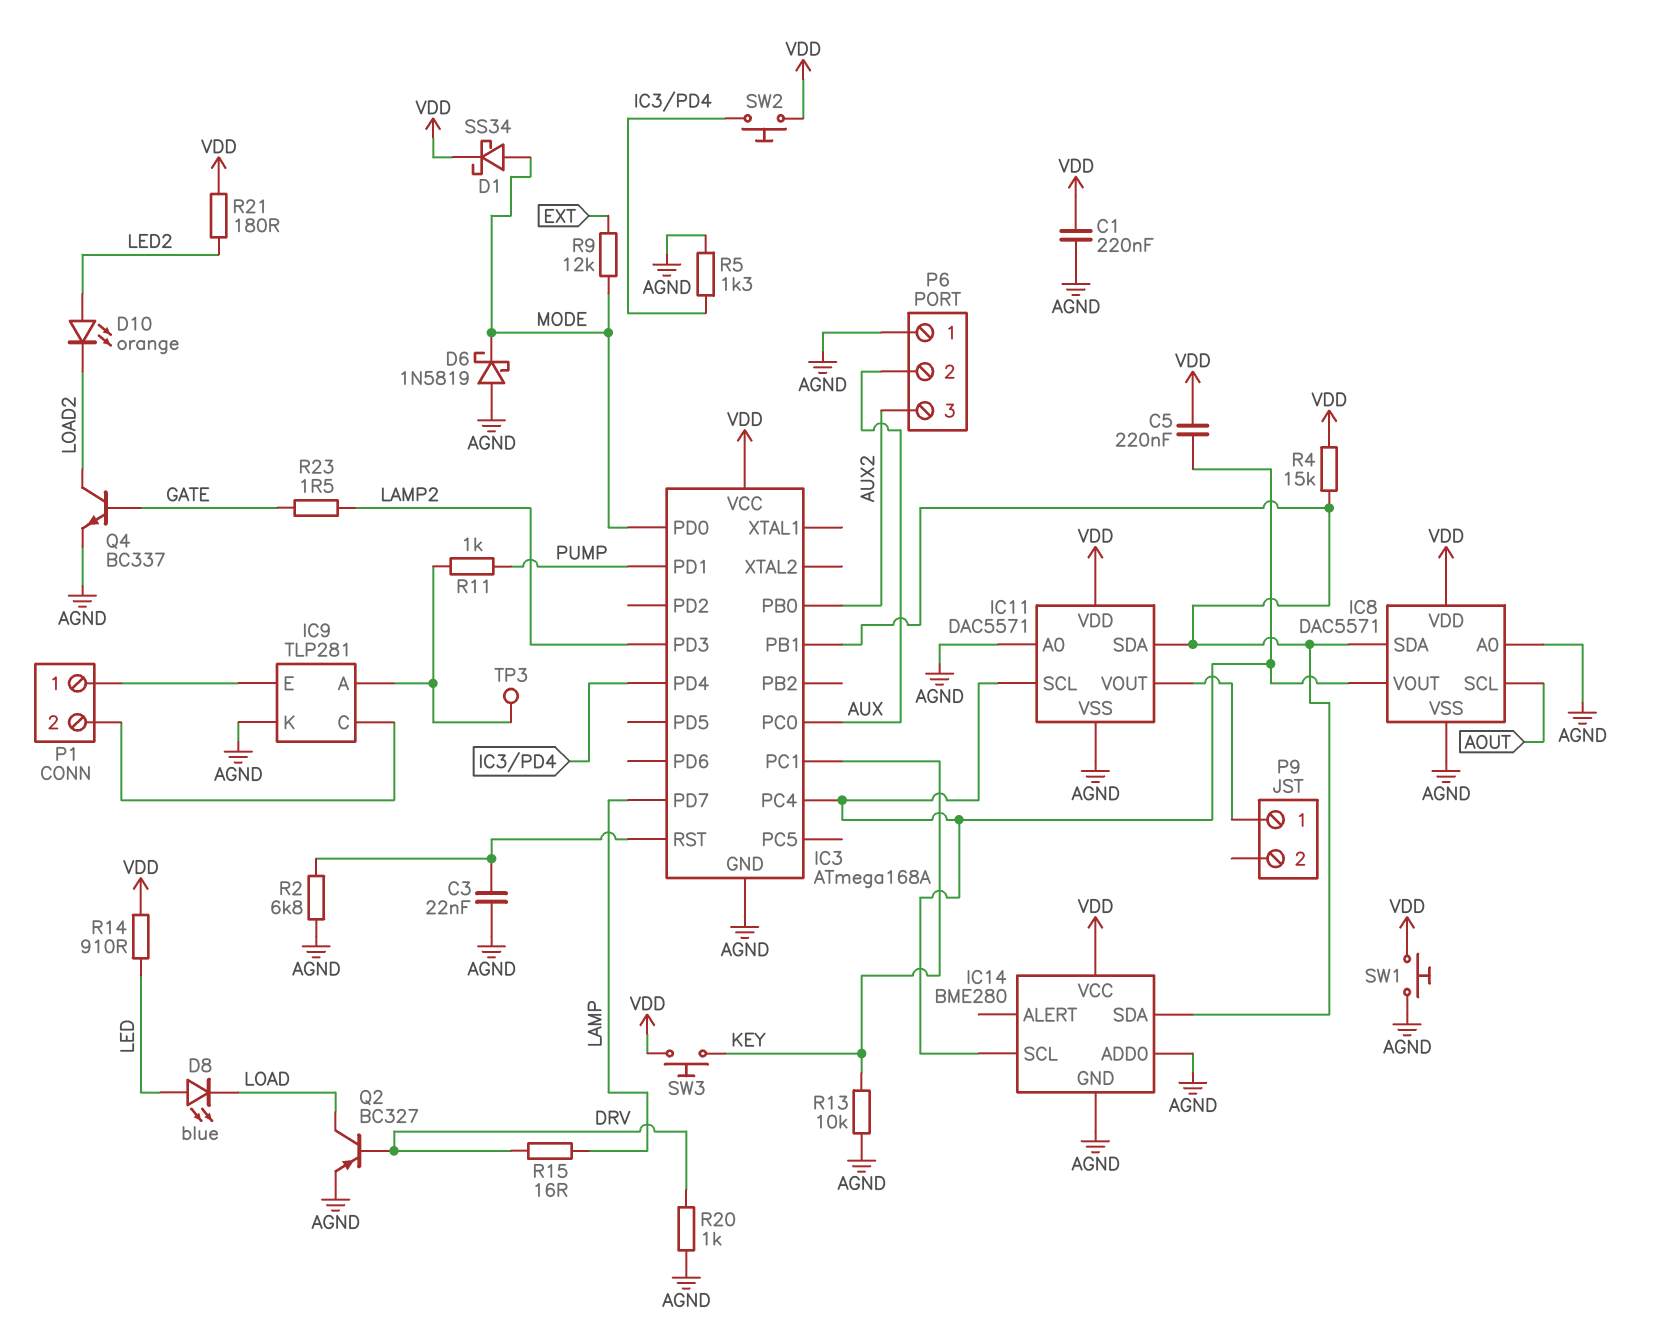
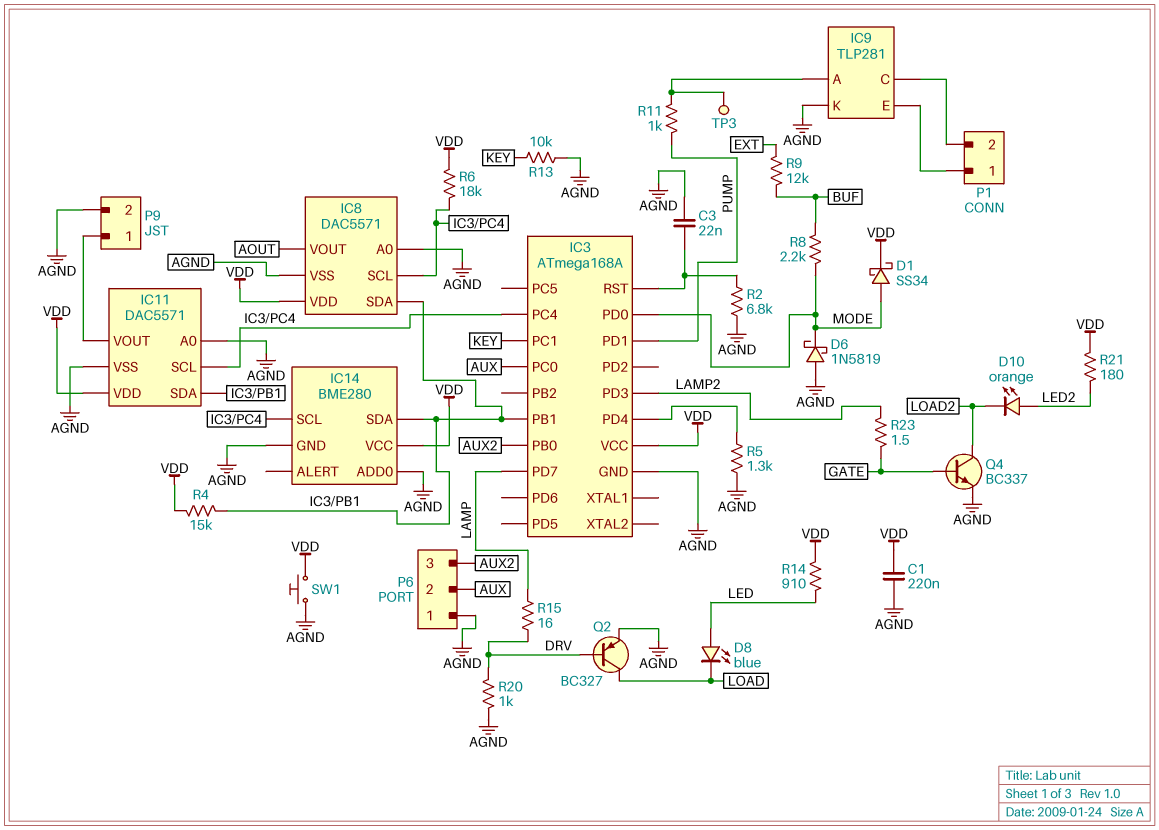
C5: 220nF (IC3/PC4, VDD) -> none
IC8 pin SCL: AOUT -> IC3/PC4
IC8 pin VOUT: IC3/PC4 -> AOUT
P9 pin 2: none -> AGND
R6: none -> 18k (IC3/PC4, VDD)
R8: none -> 2.2k (BUF, MODE)
R9: 12k (EXT, MODE) -> 12k (BUF, EXT)
SW2: button (IC3/PD4, VDD) -> none
SW3: button (KEY, VDD) -> none

